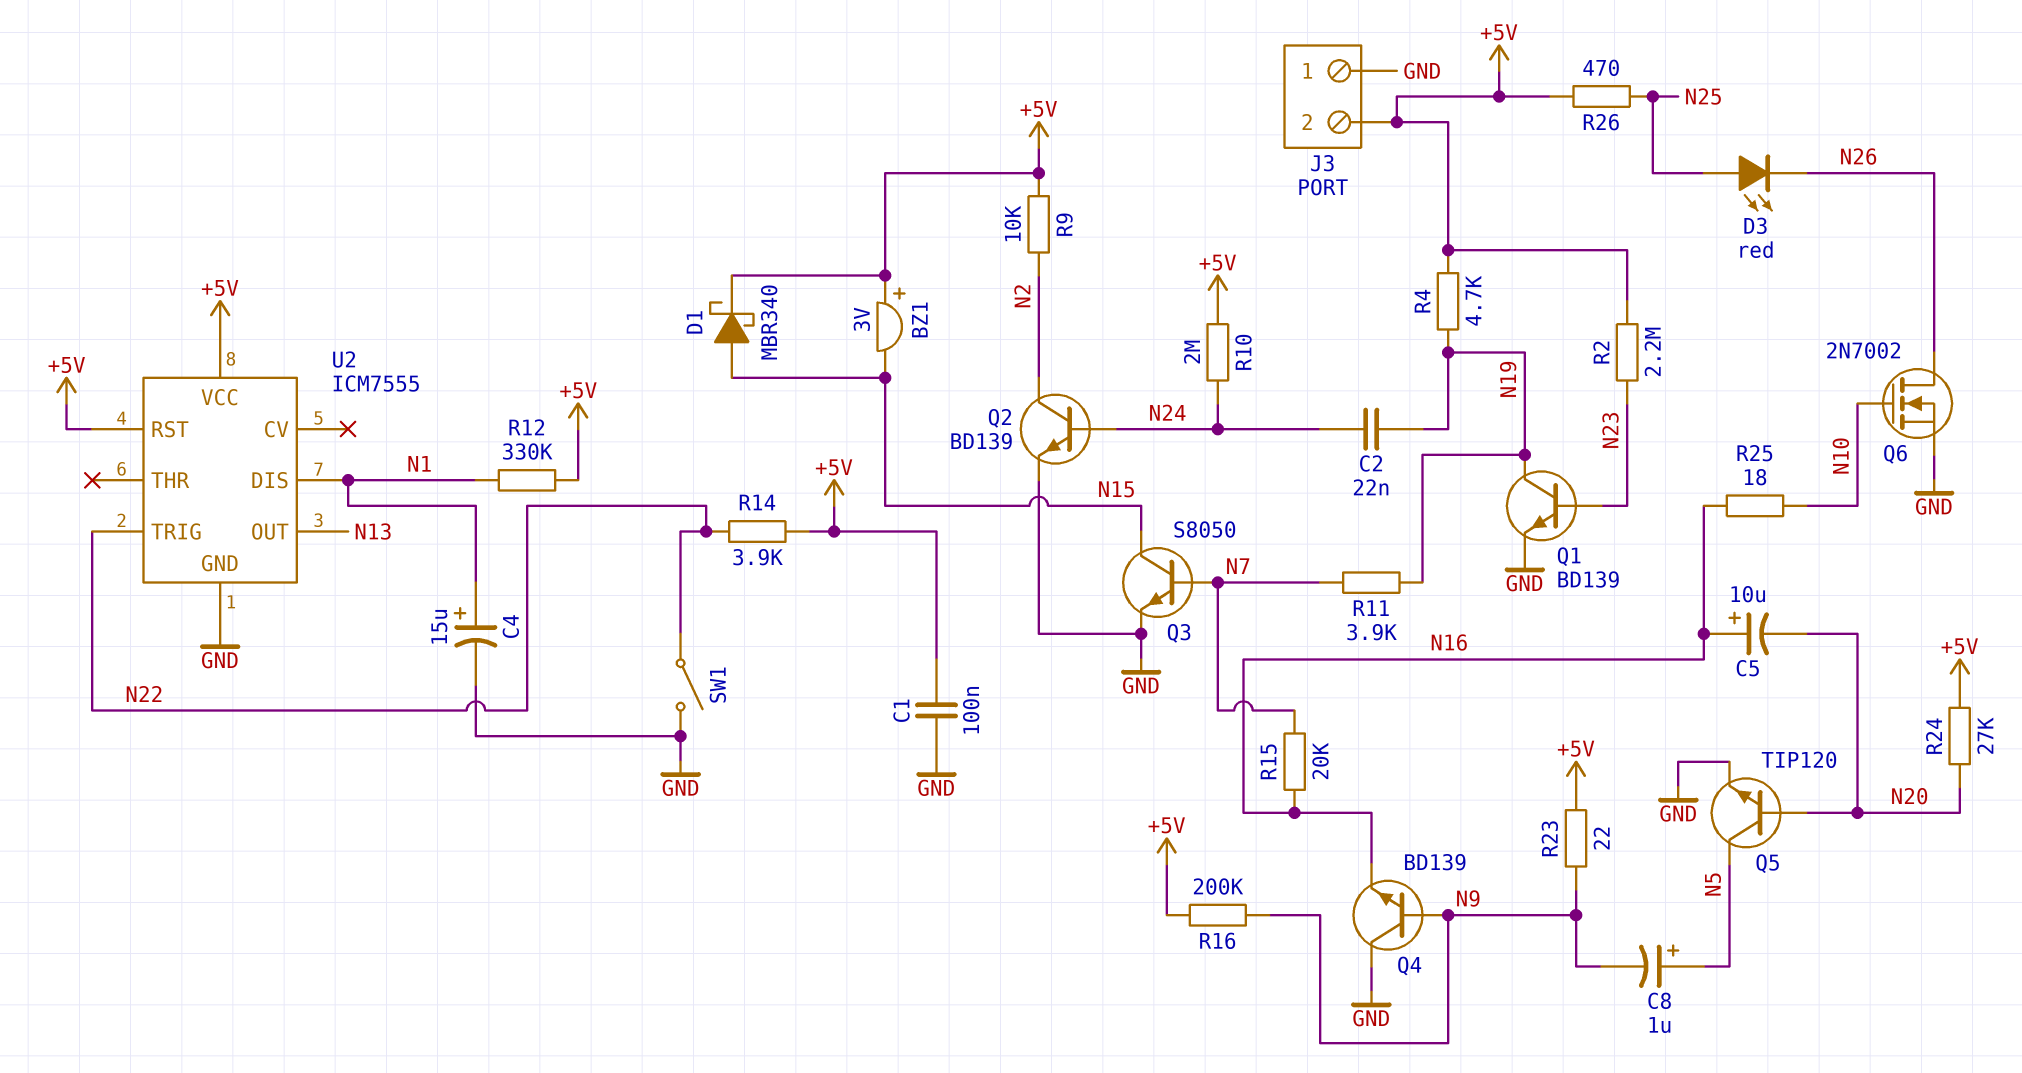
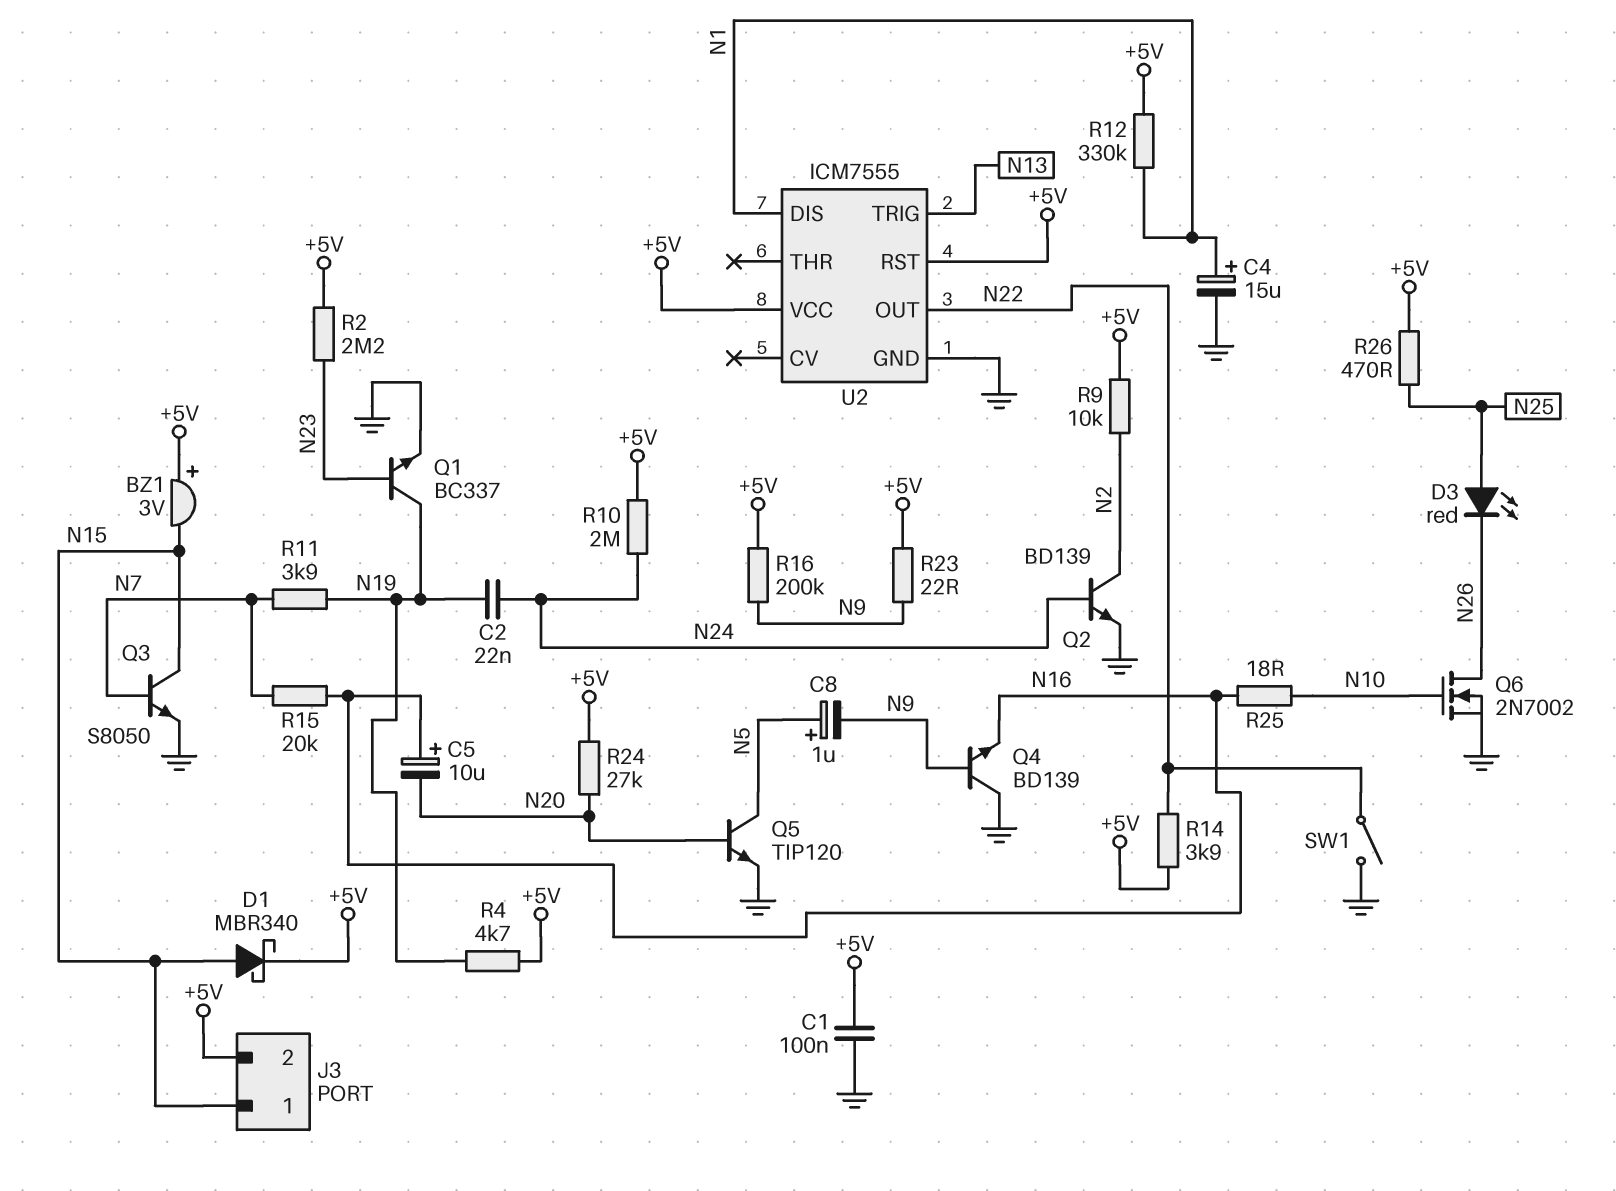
J3 pin 1: GND -> N15
Q1: NPN BD139 (B N23, C N19, E GND) -> NPN BC337 (B N23, C N19, E GND)
U2 pin OUT: N13 -> N22
U2 pin TRIG: N22 -> N13

